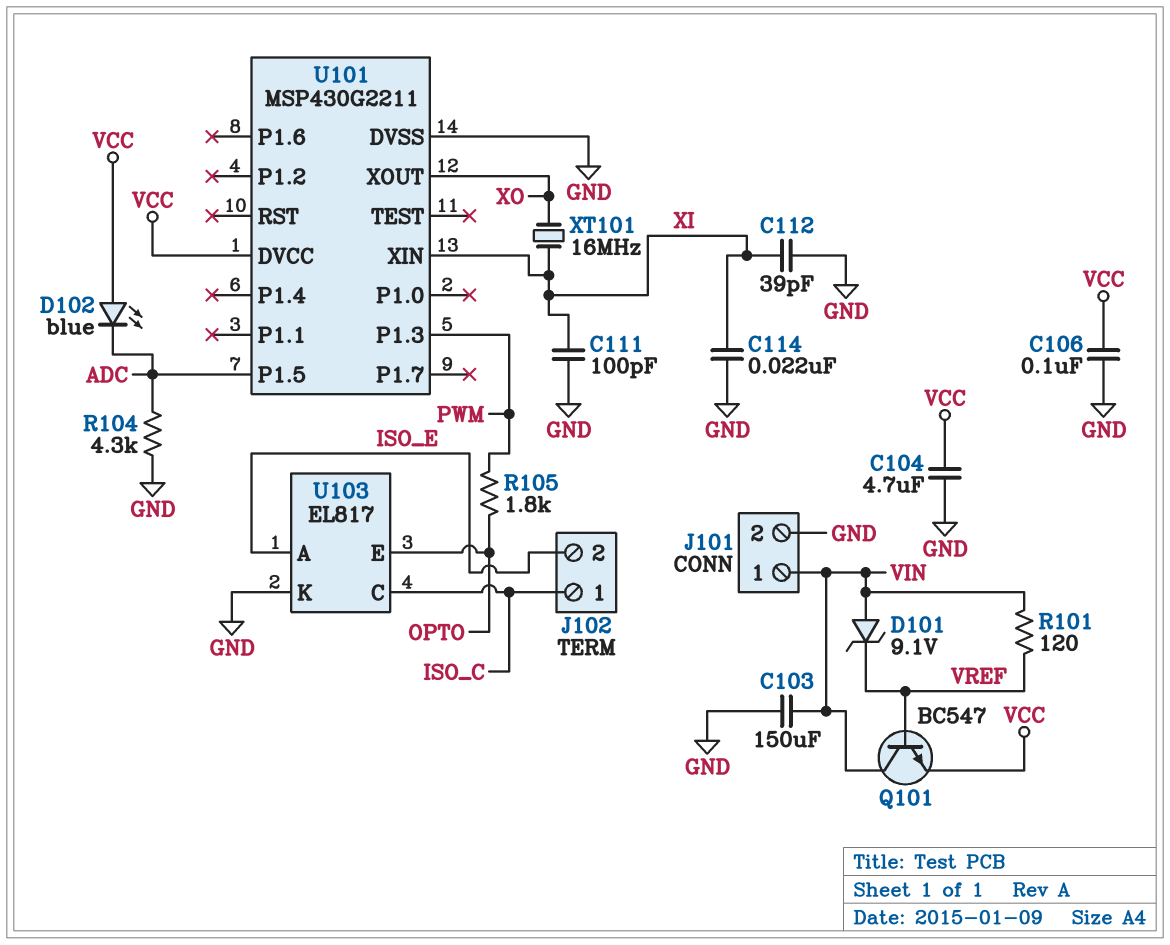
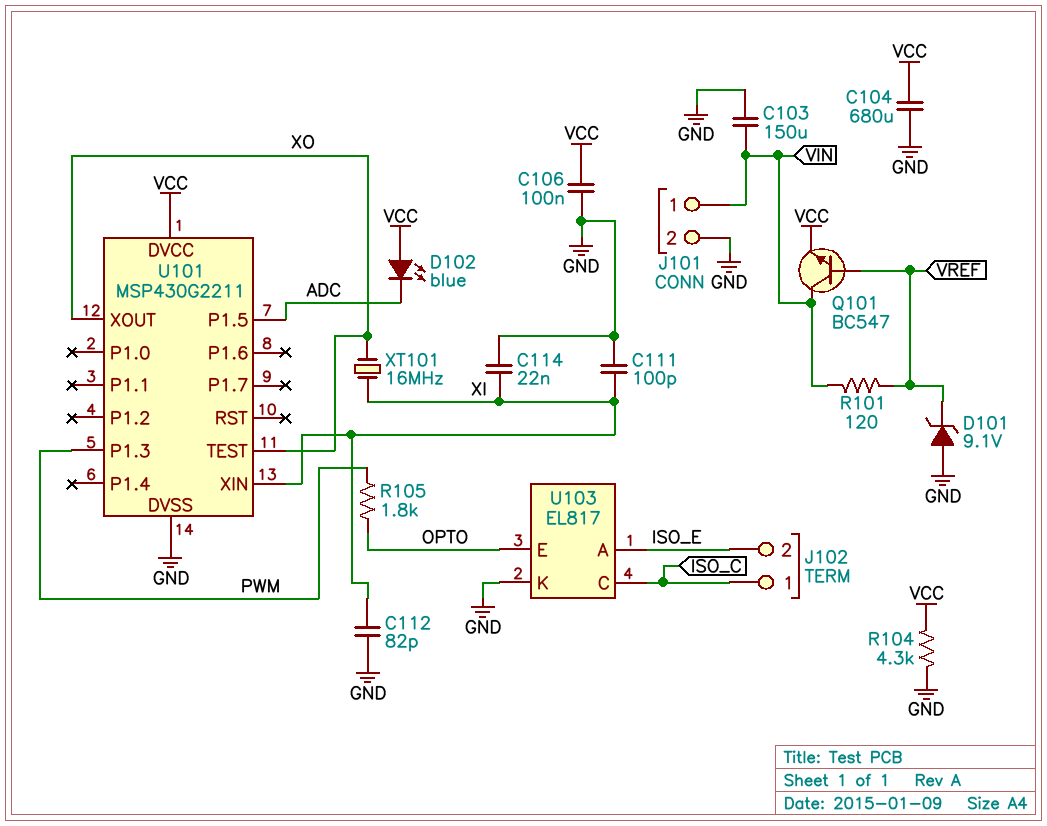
C104: 4.7uF (GND, VCC) -> 680uF (GND, VCC)
C112: 39pF (GND, XI) -> 82pF (GND, XI)
D101: zener 9.1V (A VIN, K VREF) -> zener 9.1V (A GND, K VREF)
R104: 4.3k (ADC, GND) -> 4.3k (GND, VCC)
U101 pin TEST: none -> XO

